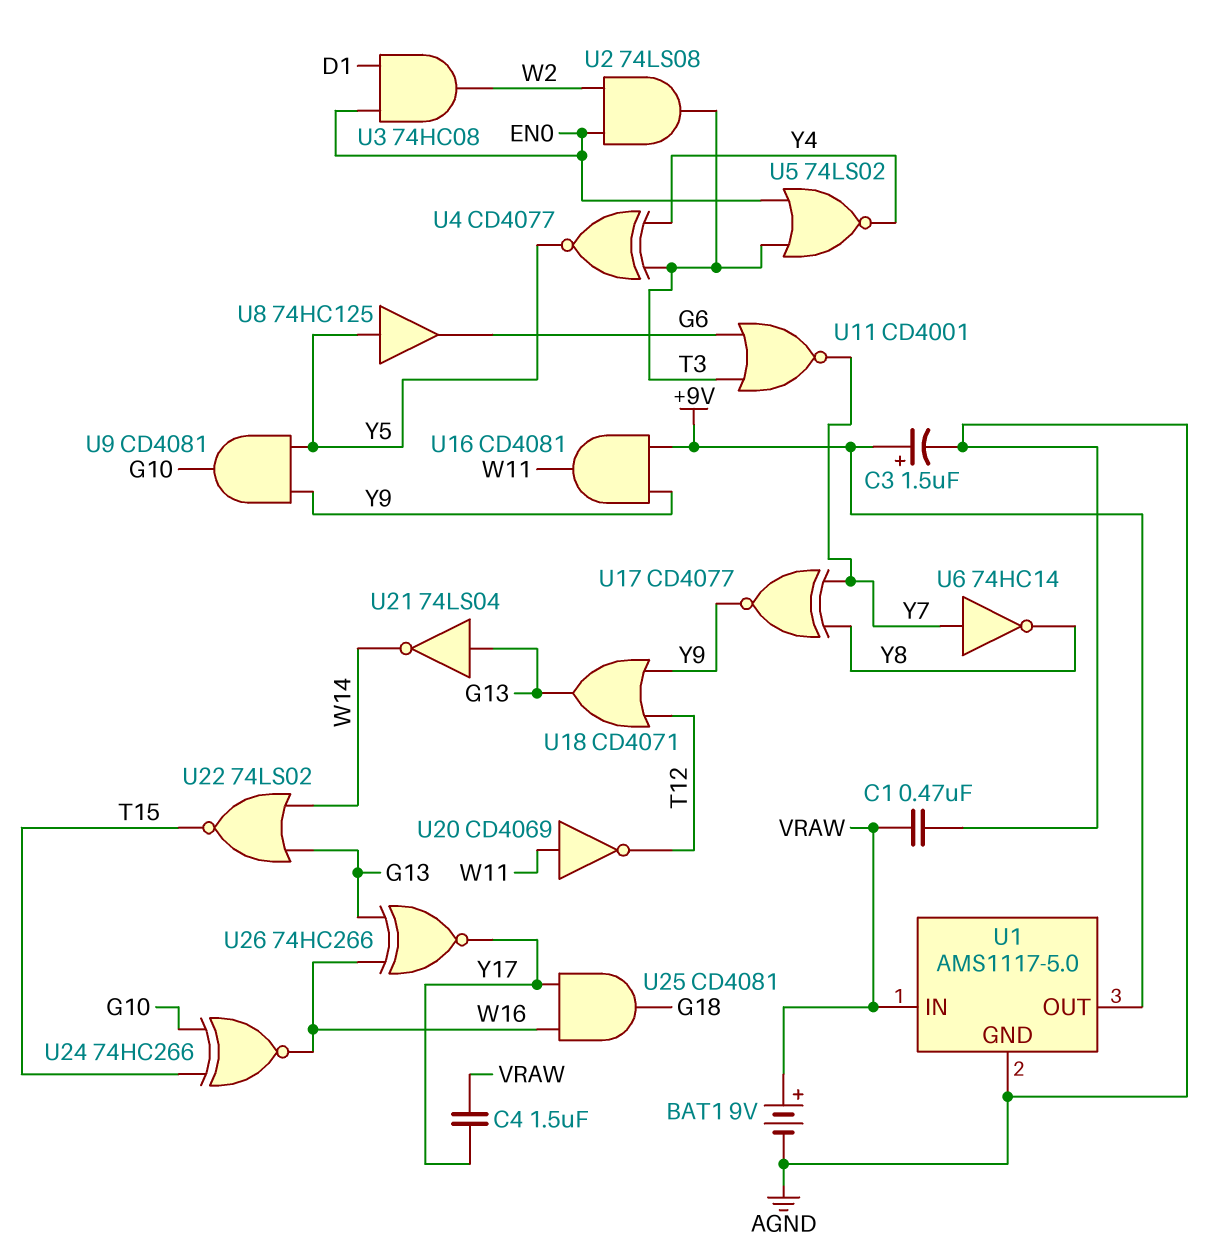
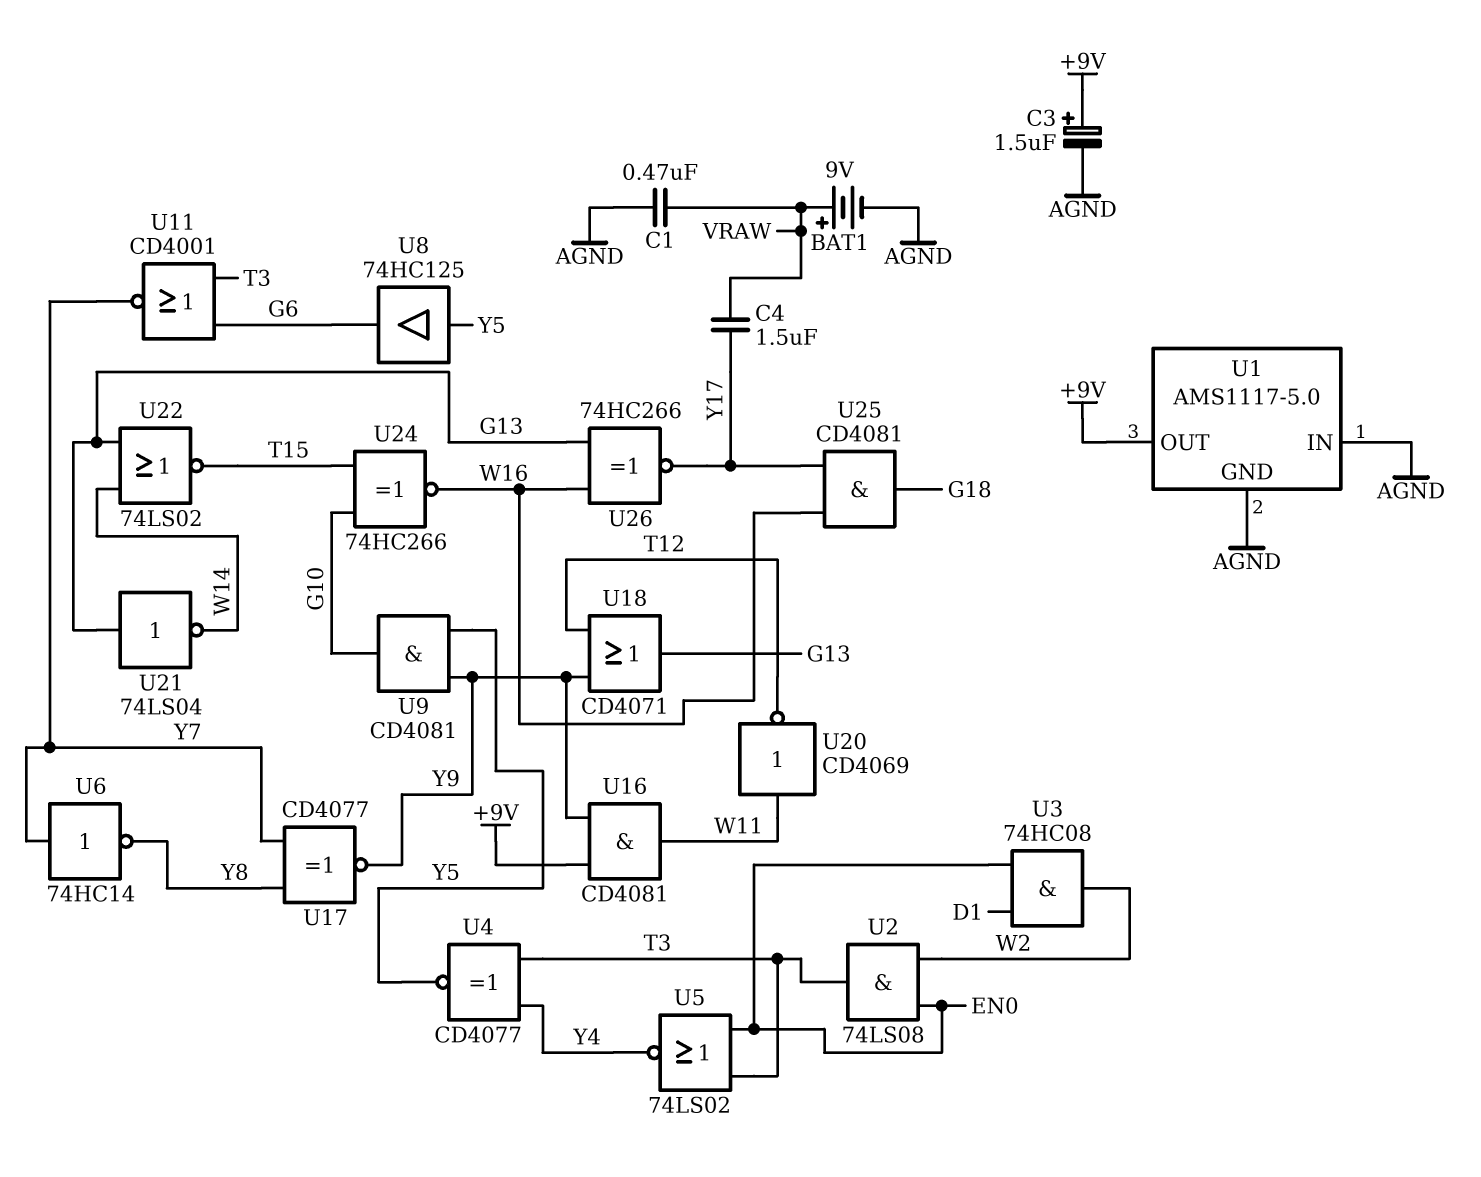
U1 pin IN: VRAW -> AGND

